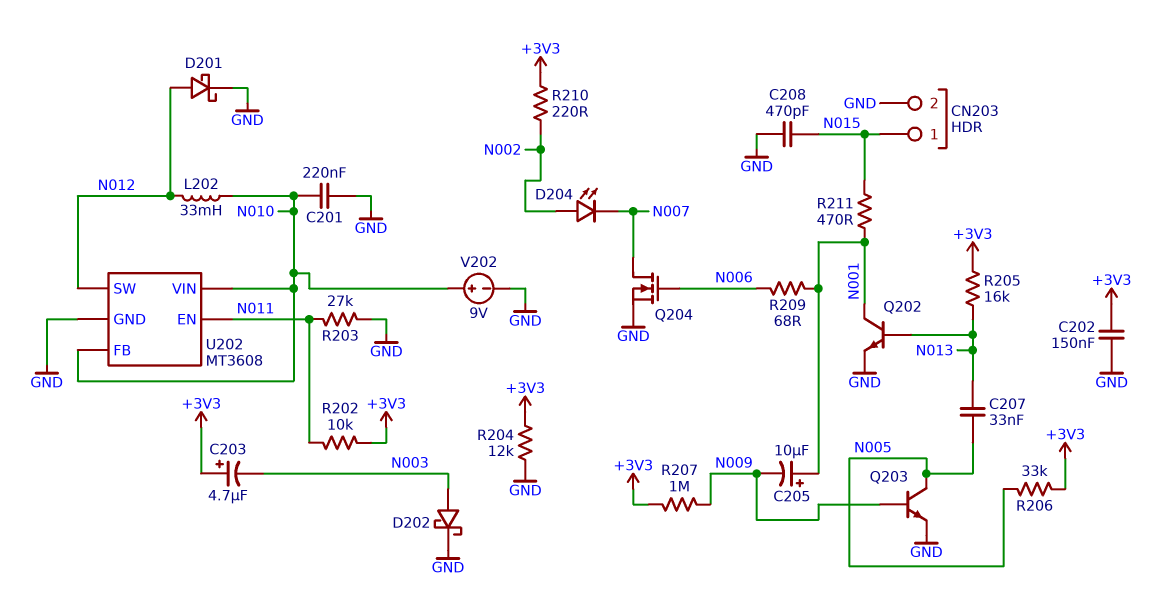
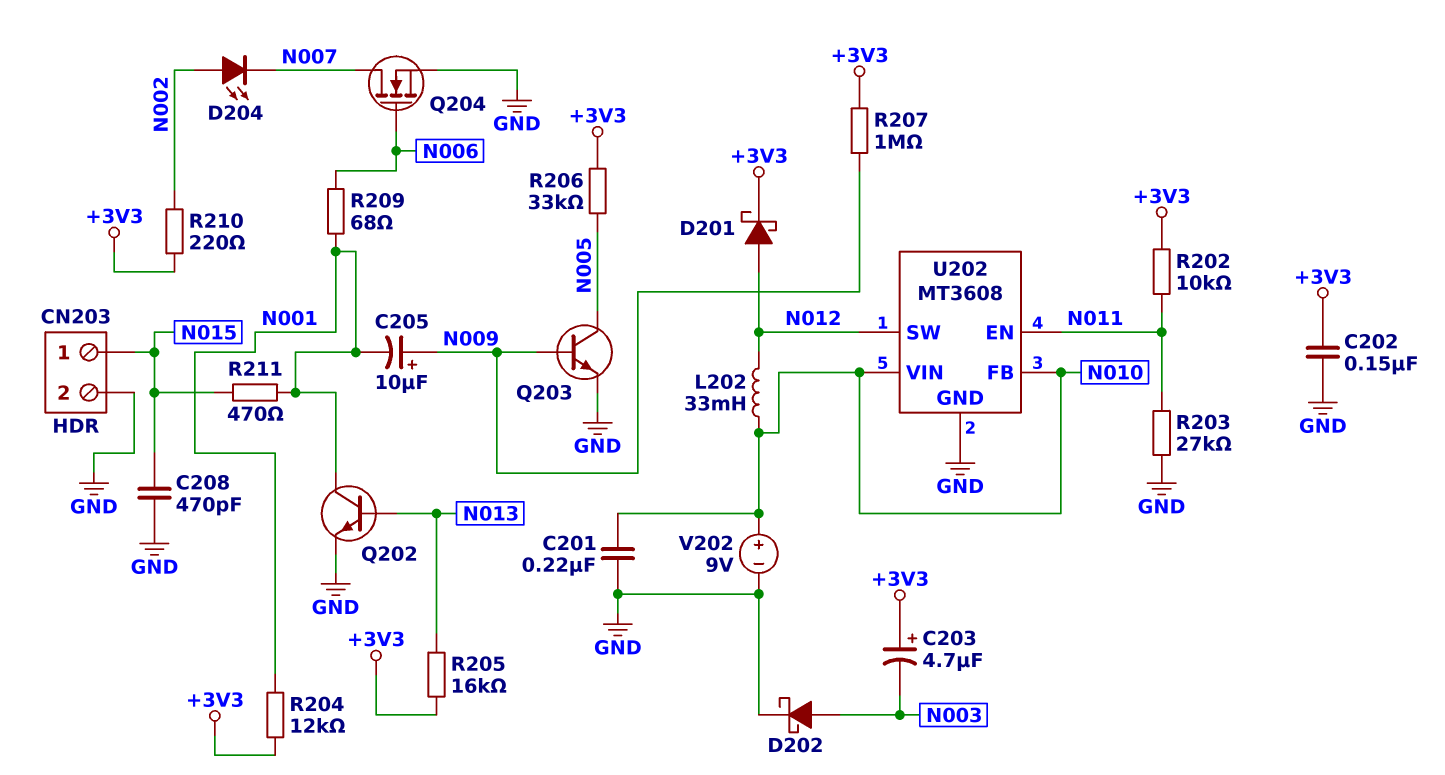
C205: 10uF (plus N001, minus N009) -> 10uF (plus N009, minus N001)
C207: 33nF (N005, N013) -> none
D201: schottky (A N012, K GND) -> schottky (A N012, K +3V3)
R204: 12k (+3V3, GND) -> 12k (+3V3, N001)

